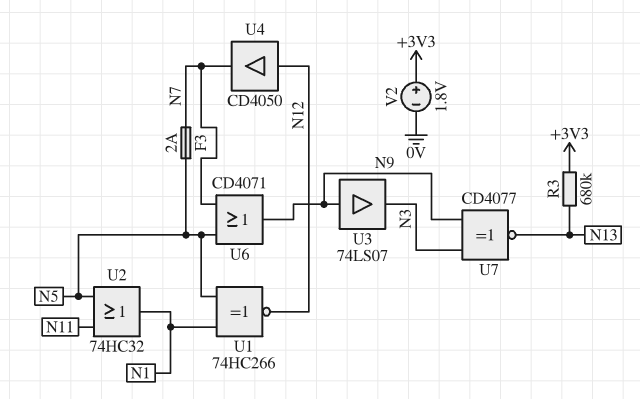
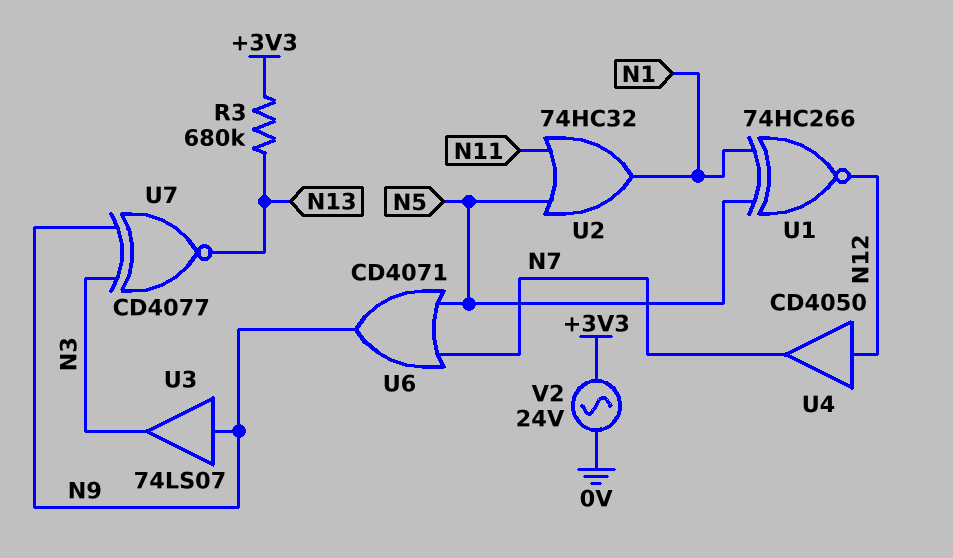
F3: 2A (N5, N7) -> none
V2: 1.8V (plus +3V3, minus 0V) -> AC 24V (+3V3, 0V)

